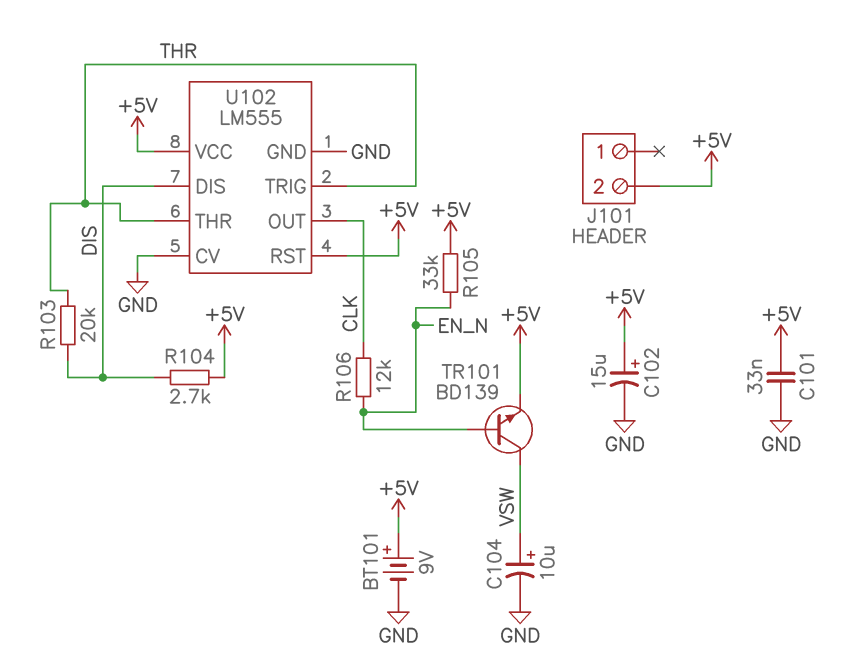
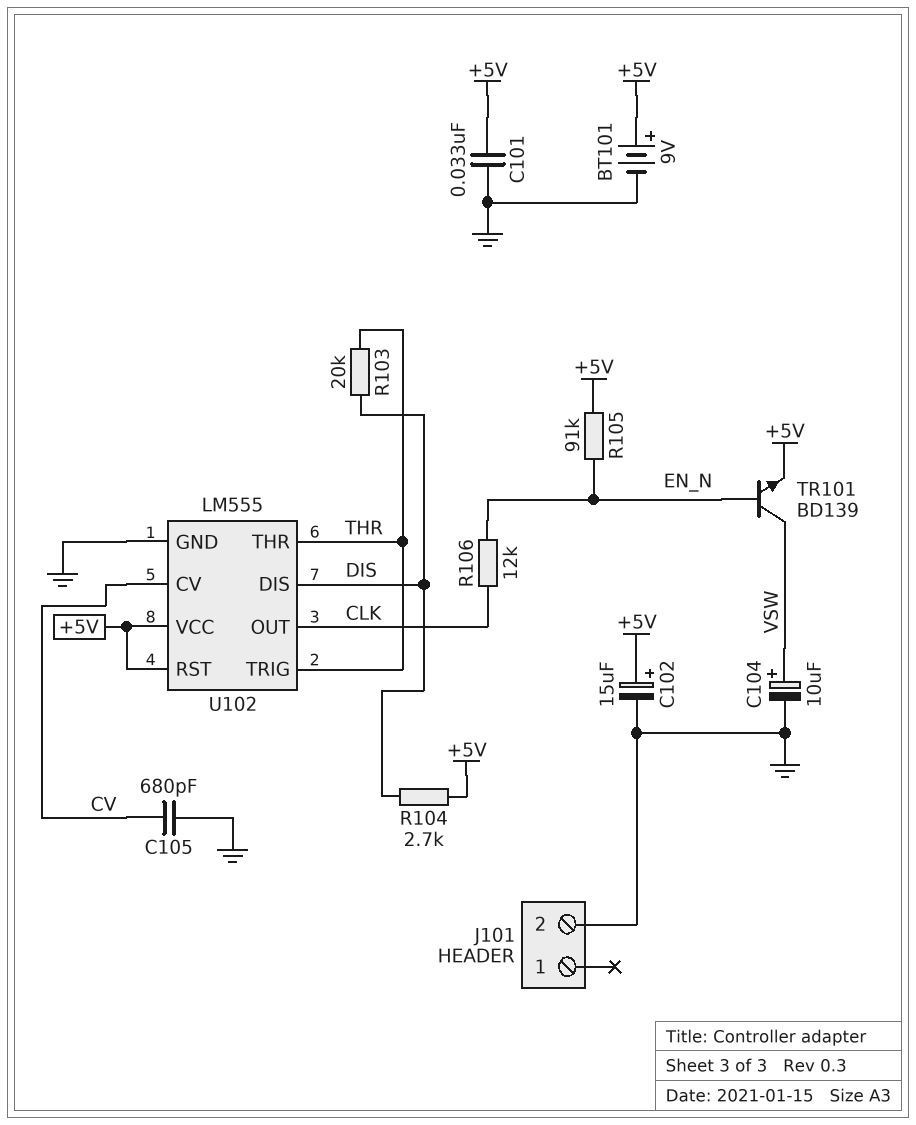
C105: none -> 680pF (CV, GND)
J101 pin 2: +5V -> GND
R105: 33k (+5V, EN_N) -> 91k (+5V, EN_N)
U102 pin CV: GND -> CV

